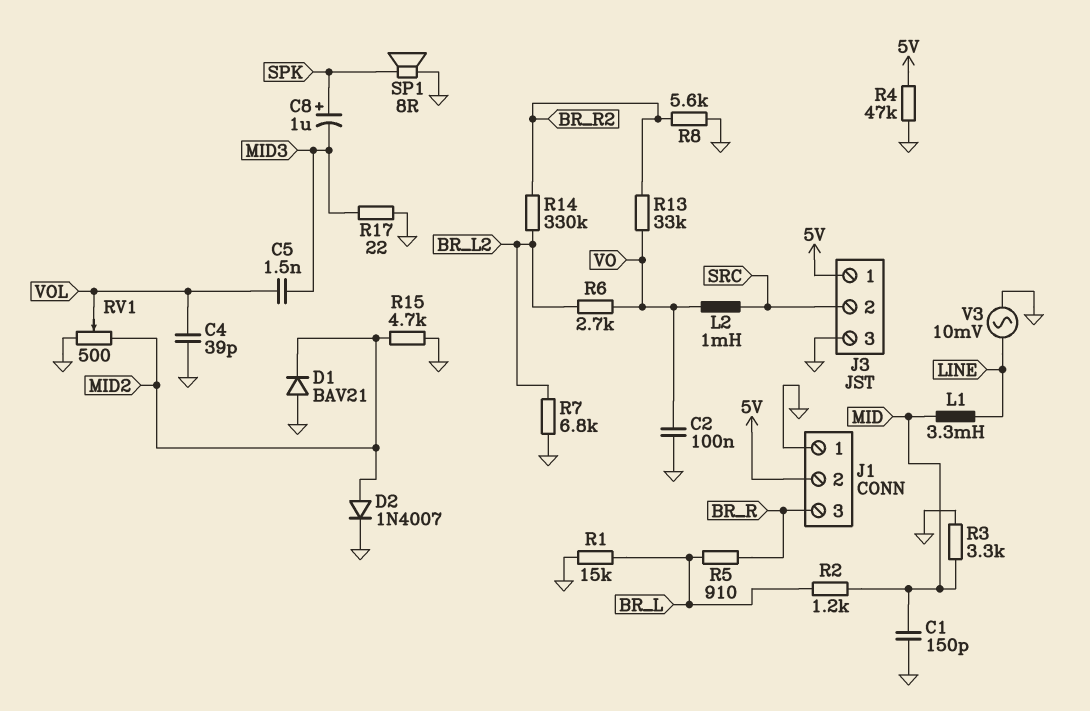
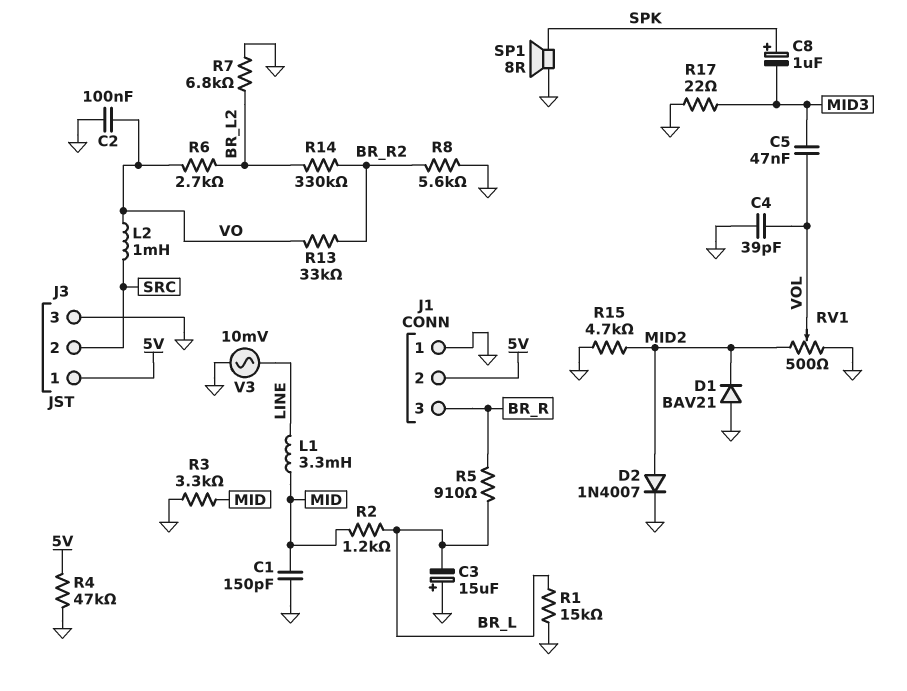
C3: none -> 15uF (plus GND, minus BR_L)
C5: 1.5nF (MID3, VOL) -> 47nF (MID3, VOL)

